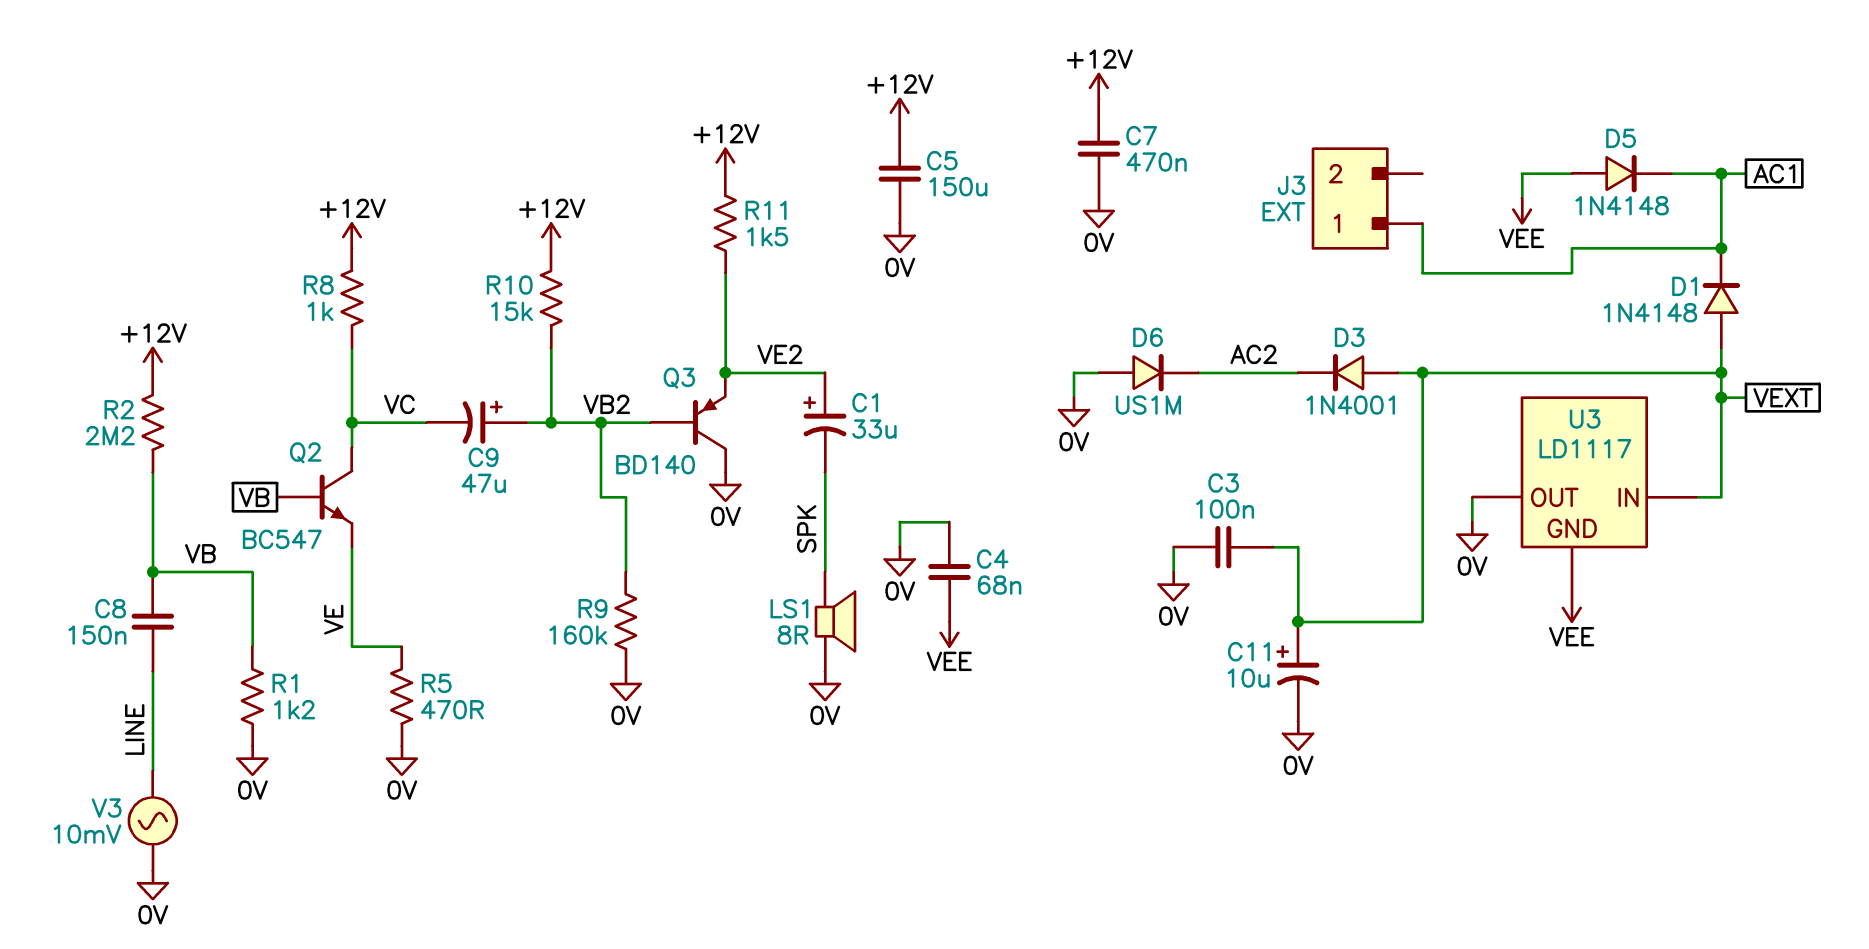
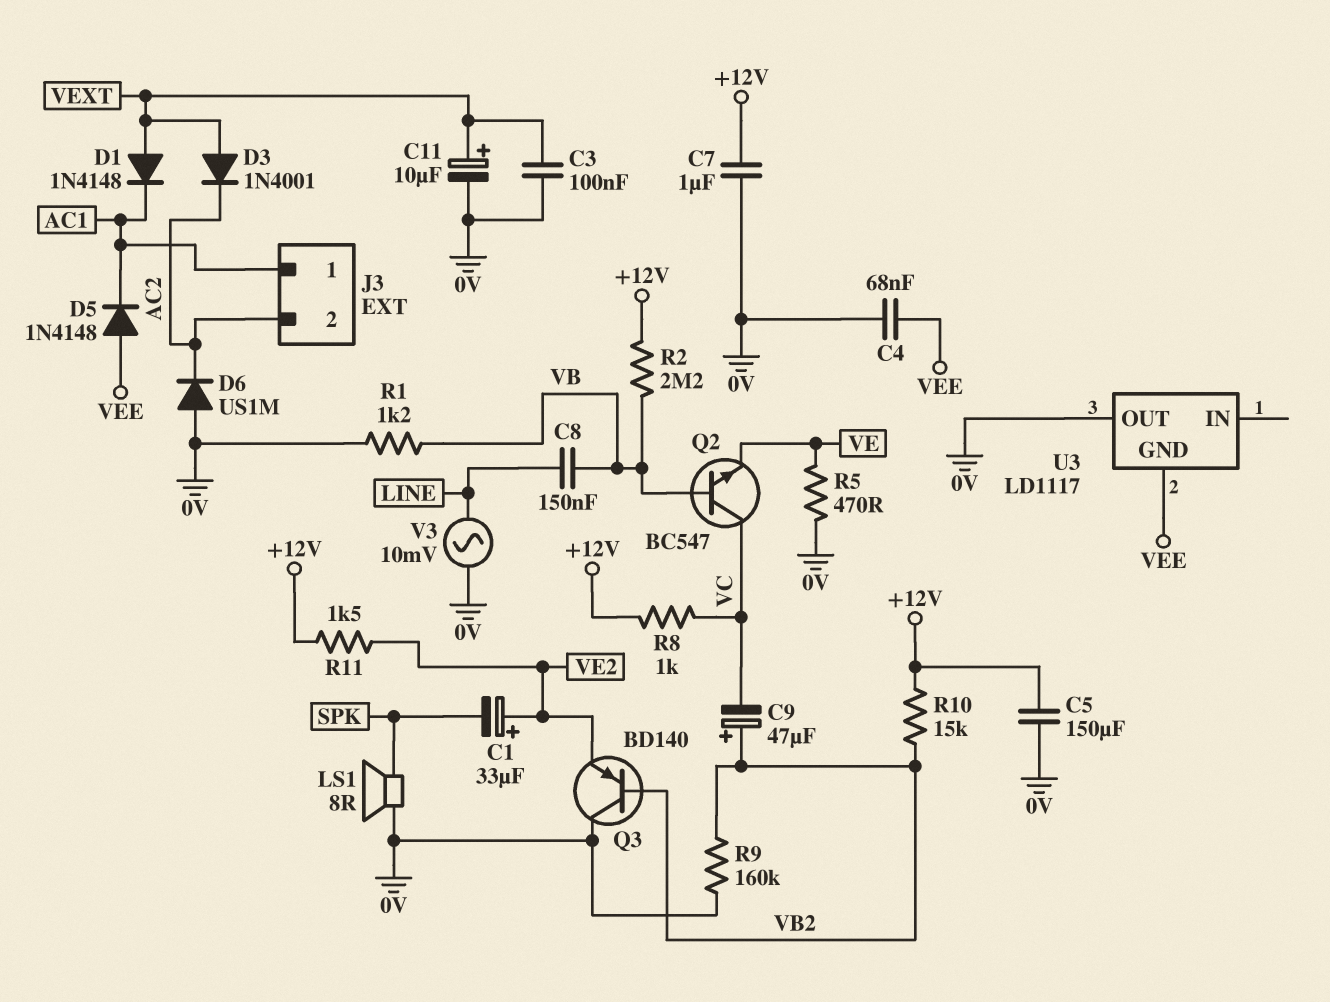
C7: 470nF (+12V, 0V) -> 1uF (+12V, 0V)
J3 pin 2: none -> AC2
U3 pin IN: VEXT -> none

